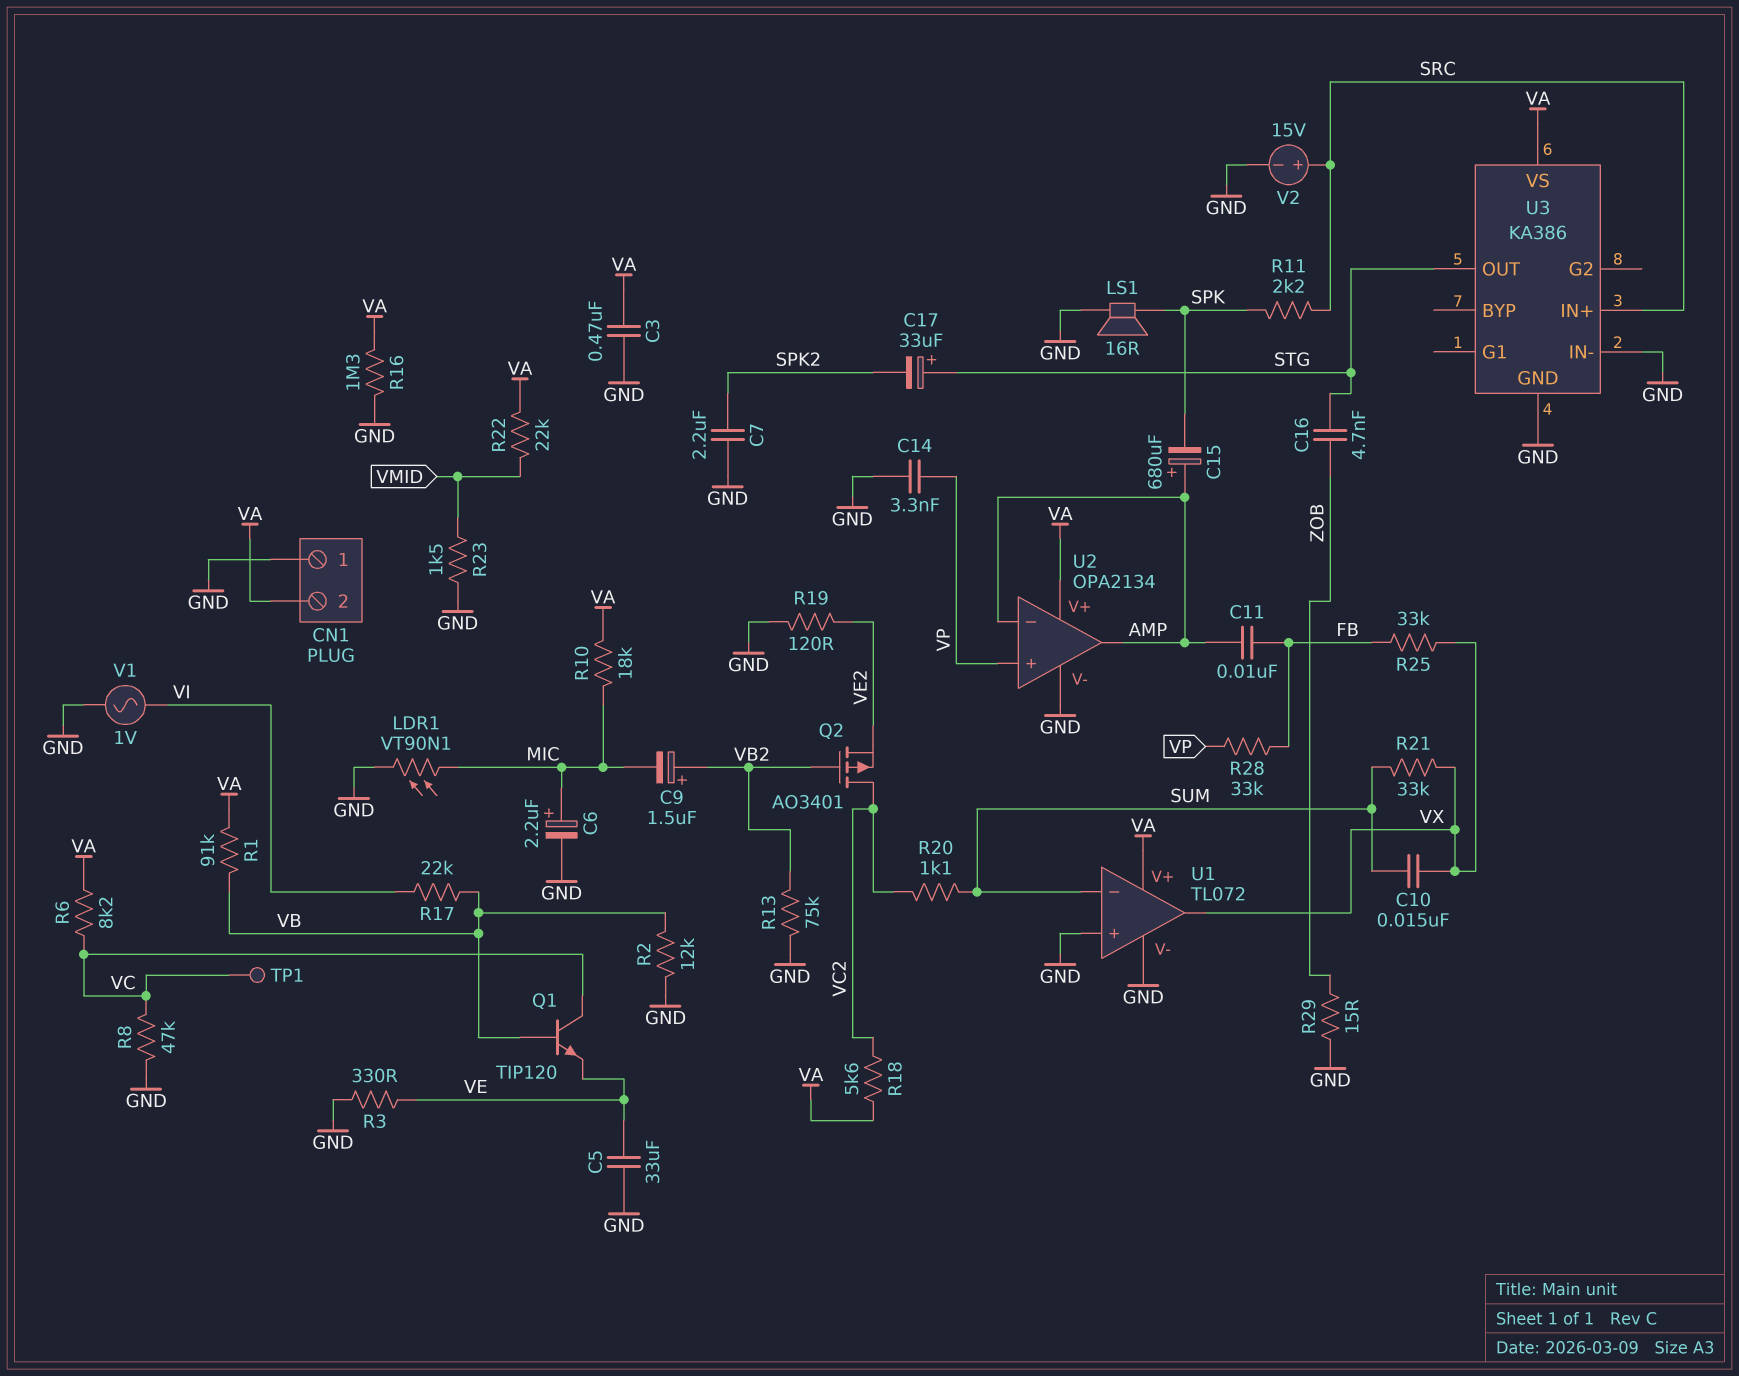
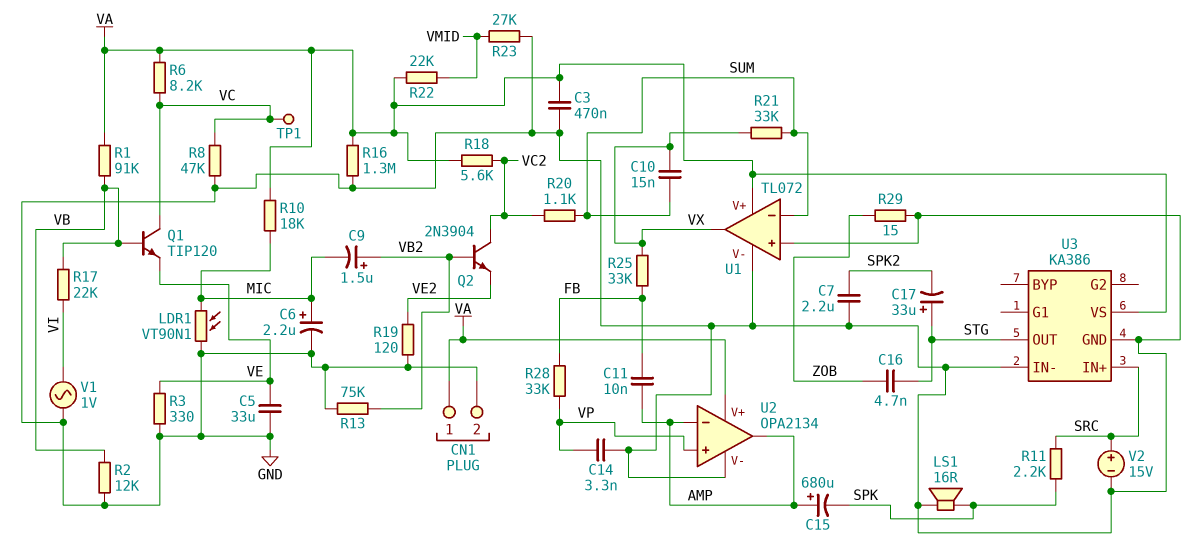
CN1 pin 1: GND -> VA
CN1 pin 2: VA -> GND
Q2: PMOS AO3401 (G VB2, D VC2, S VE2) -> NPN 2N3904 (B VB2, C VC2, E VE2)
R23: 1.5k (GND, VMID) -> 27k (GND, VMID)

